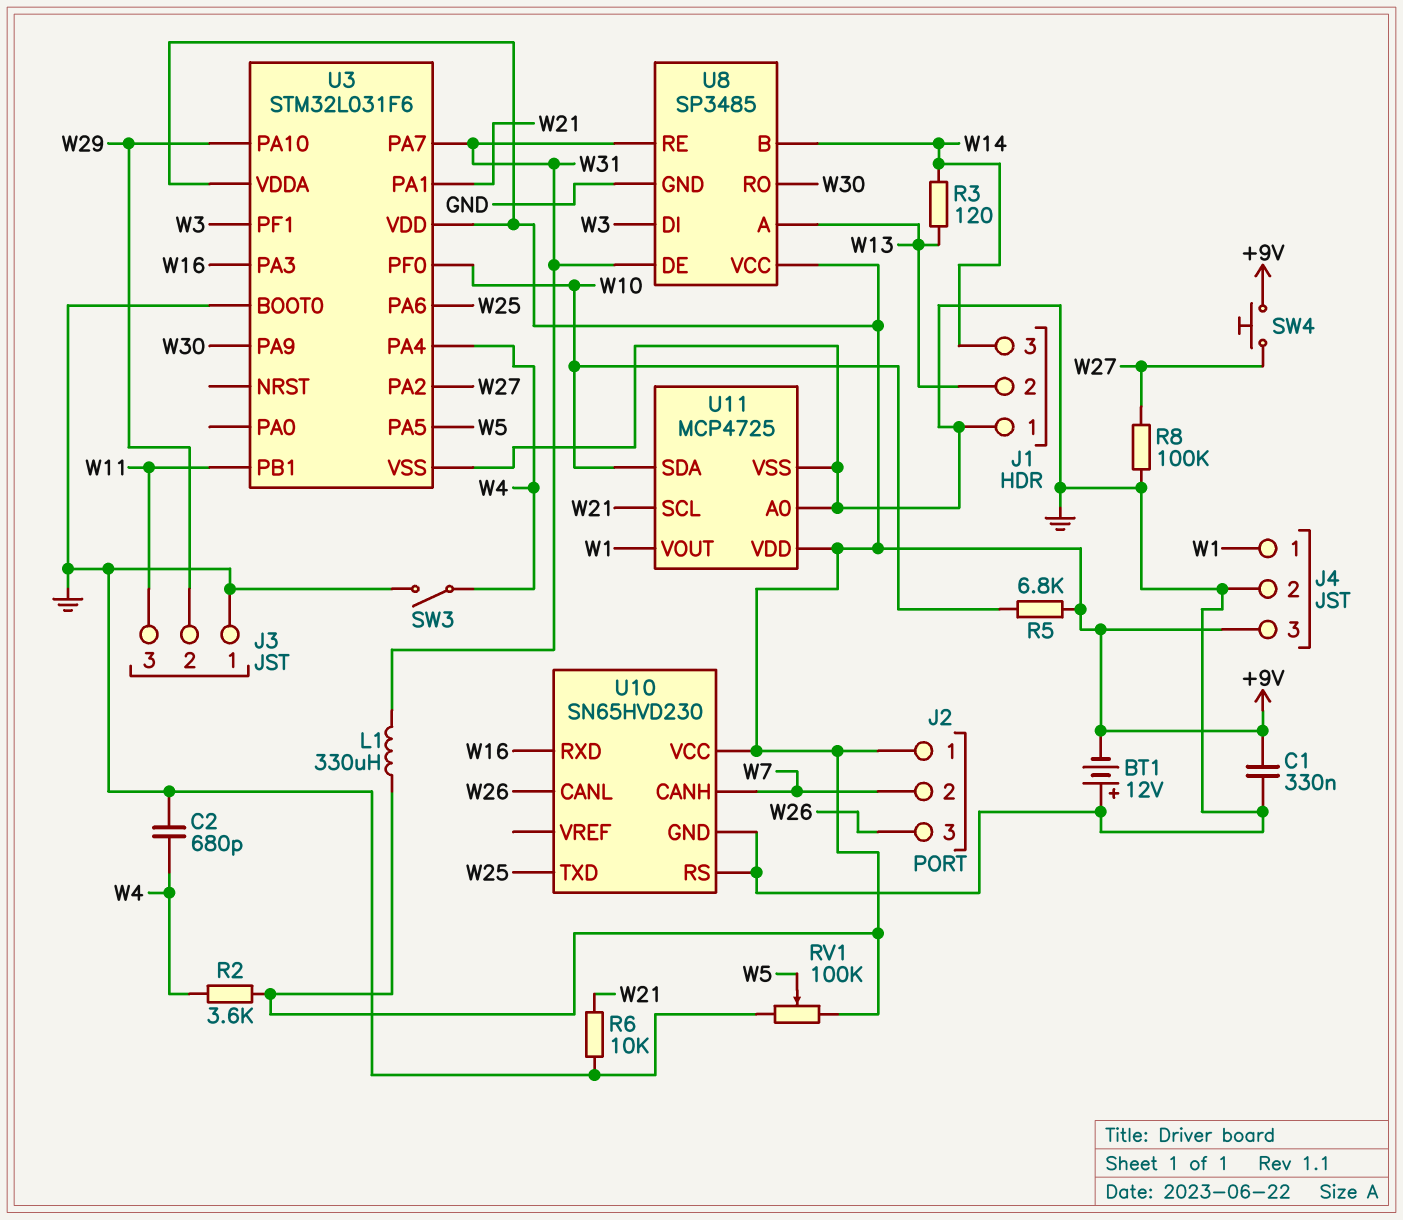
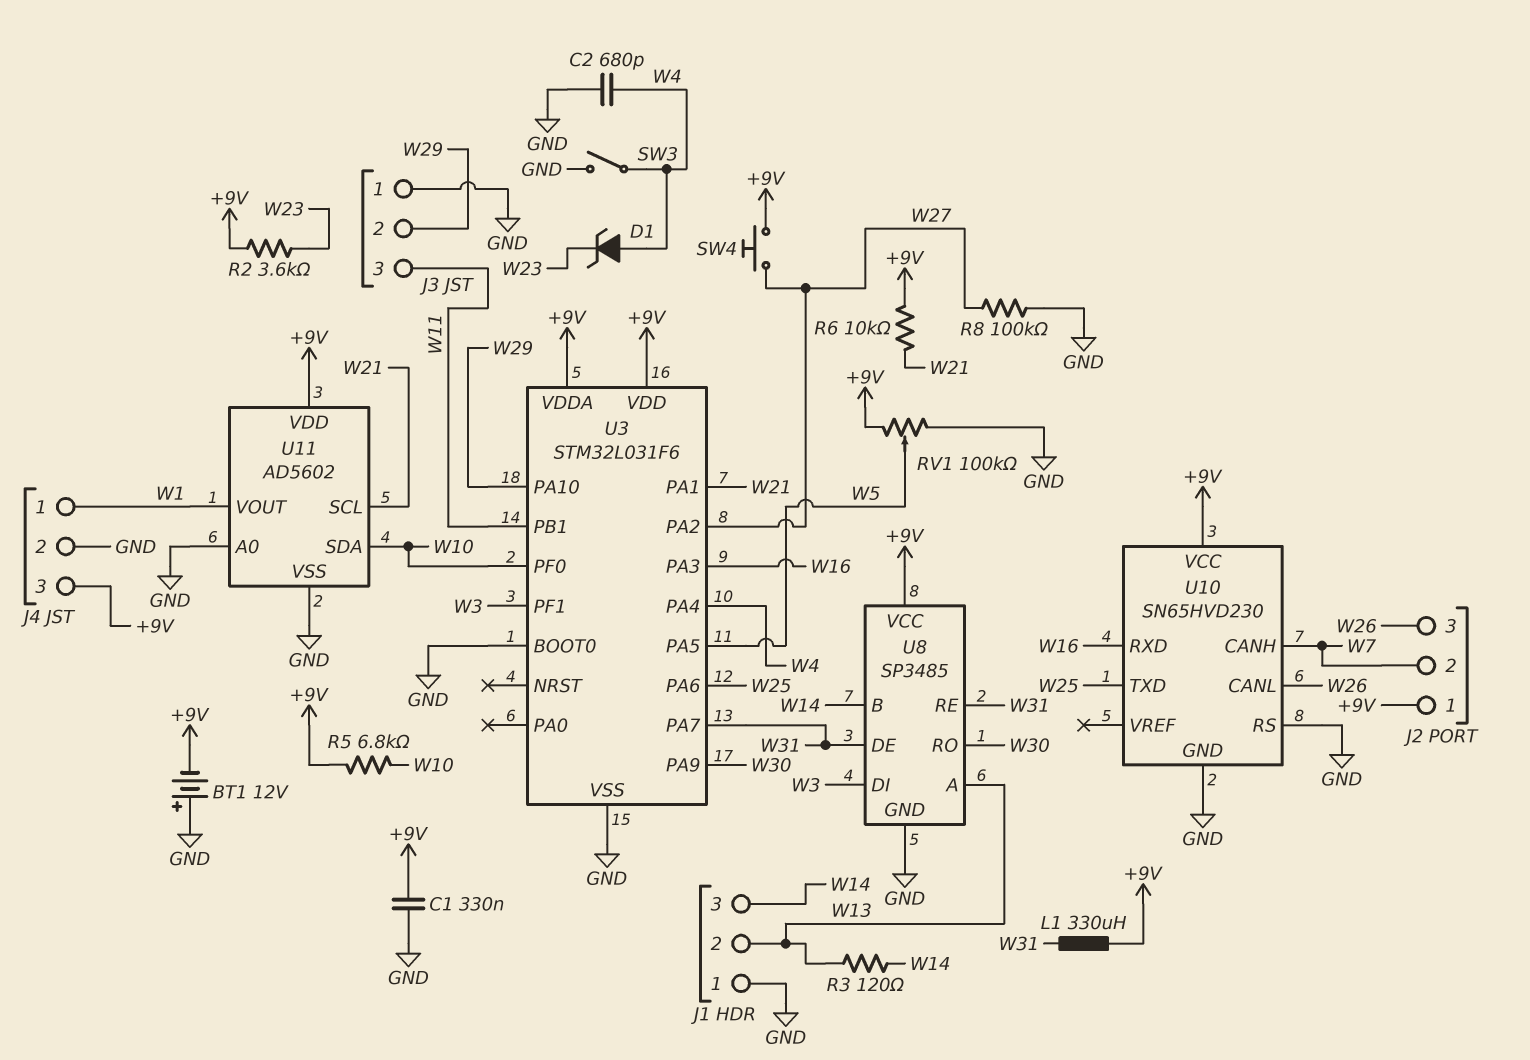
D1: none -> zener (A W4, K W23)
R2: 3.6k (+9V, W4) -> 3.6k (+9V, W23)
R6: 10k (GND, W21) -> 10k (+9V, W21)
U11: MCP4725 -> AD5602

